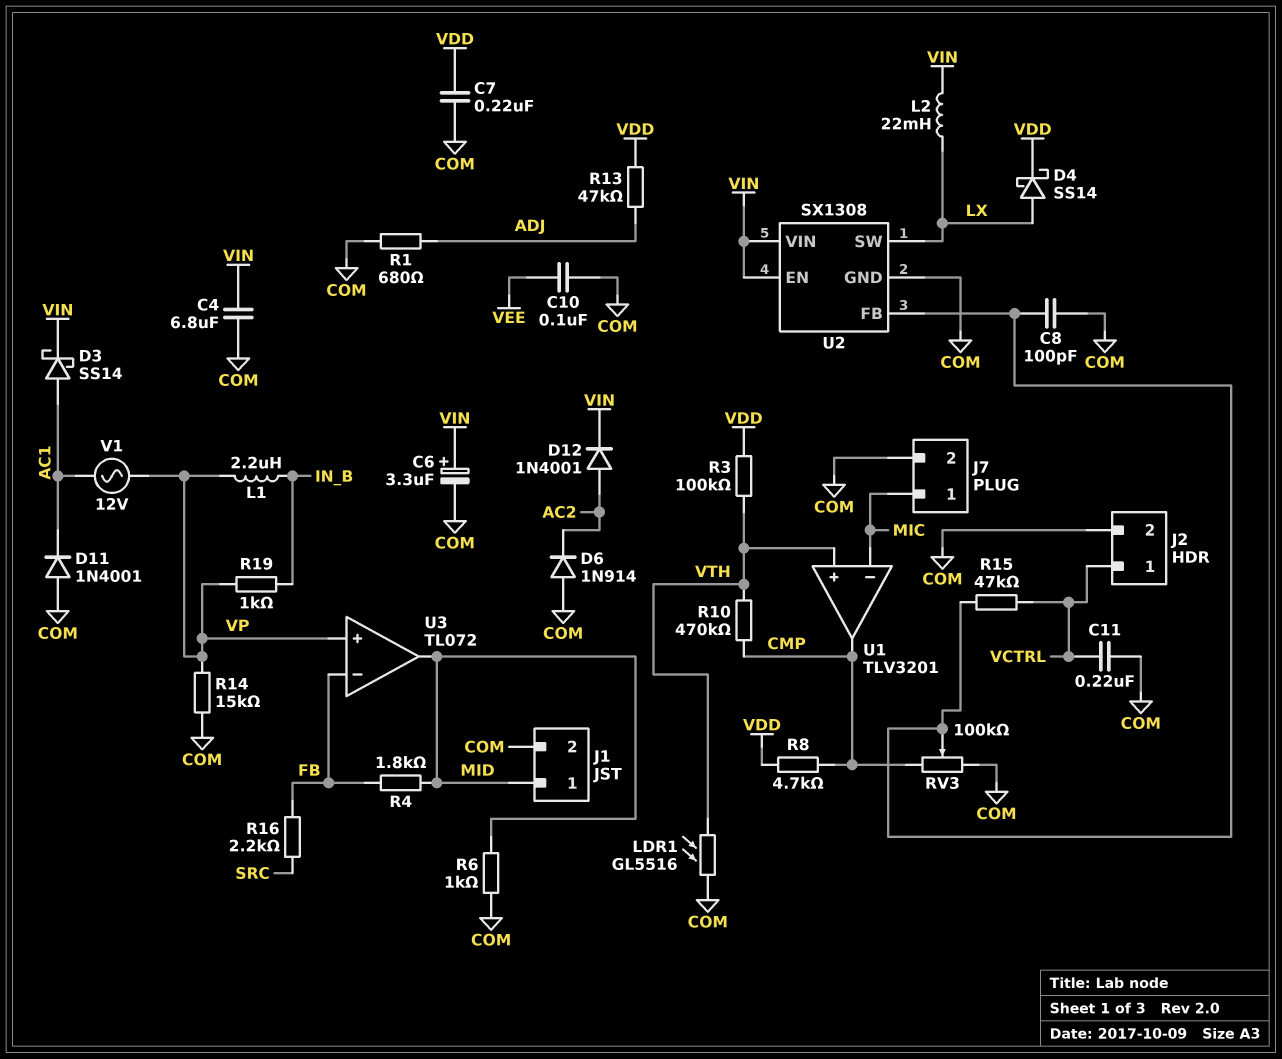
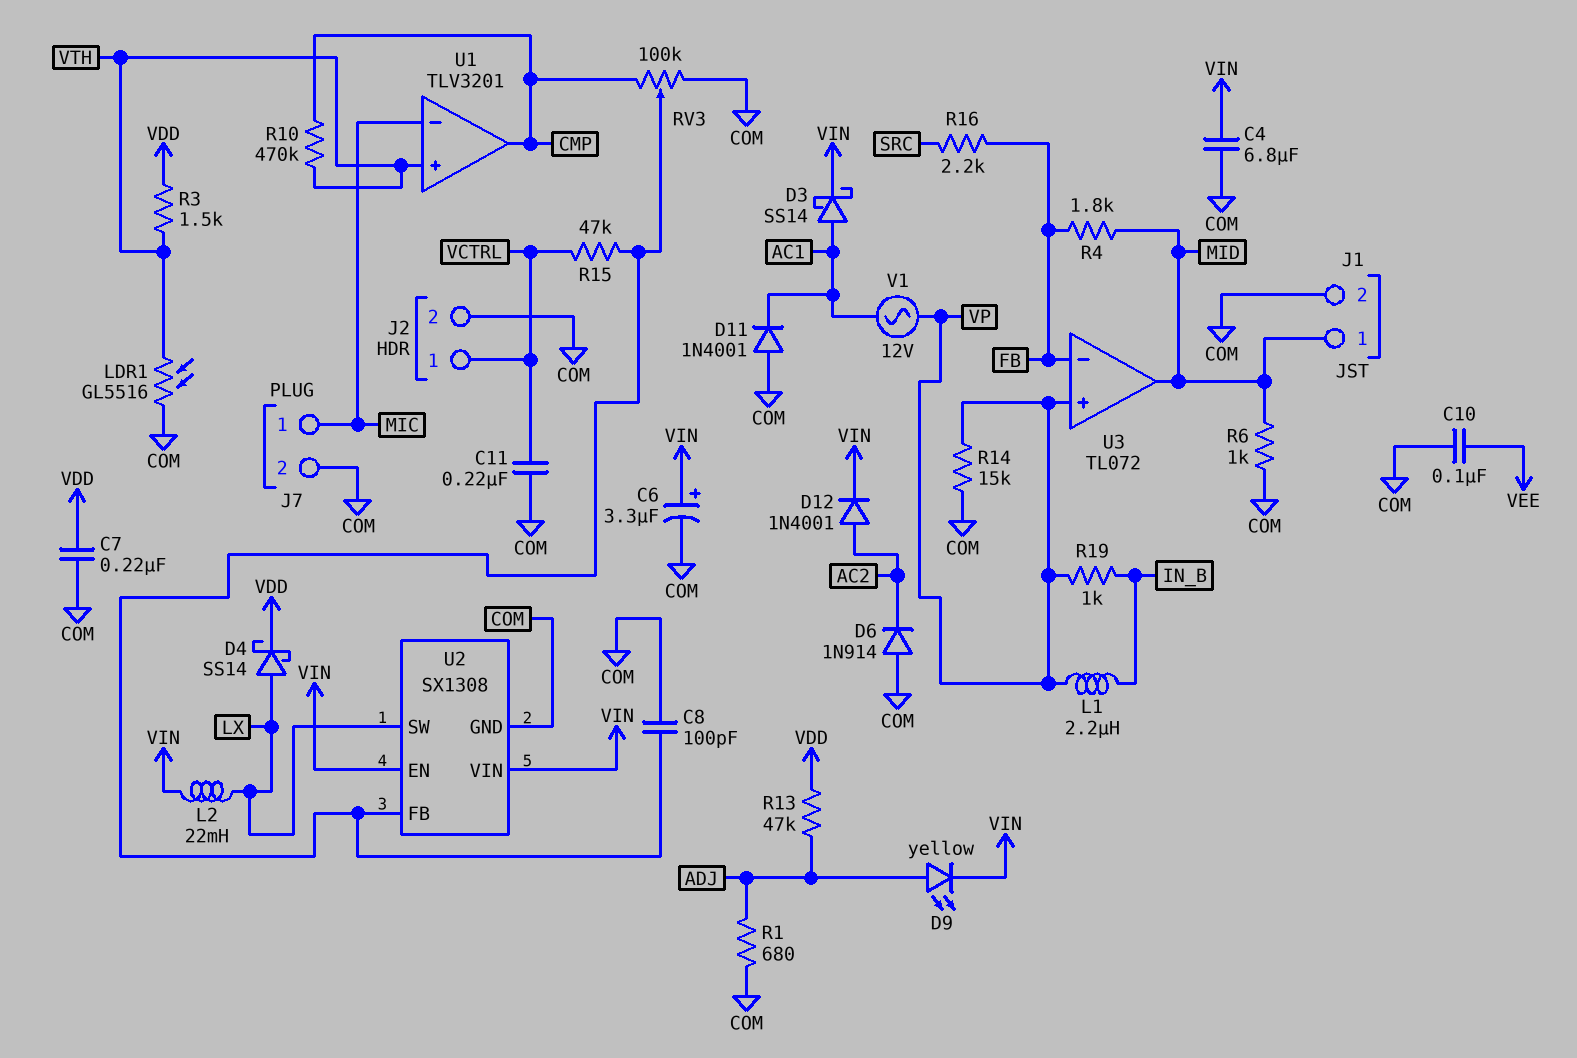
D9: none -> LED yellow (A ADJ, K VIN)
R3: 100k (VDD, VTH) -> 1.5k (VDD, VTH)
R8: 4.7k (CMP, VDD) -> none

